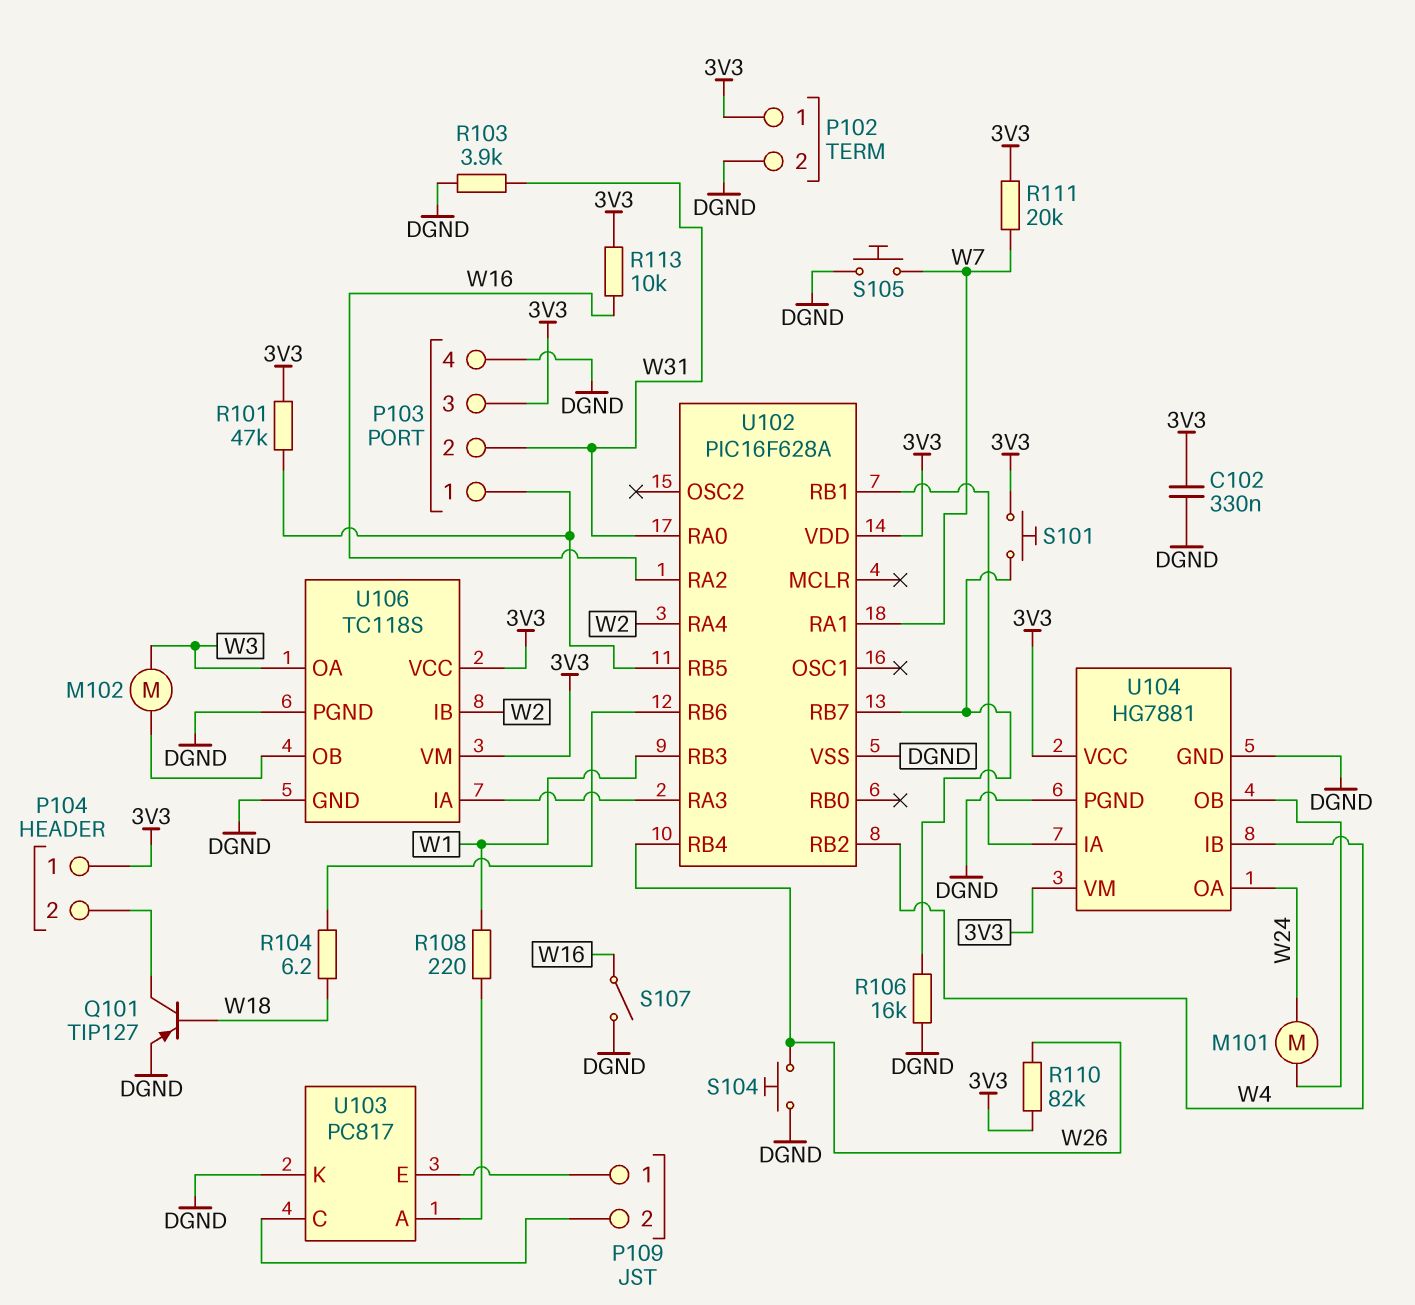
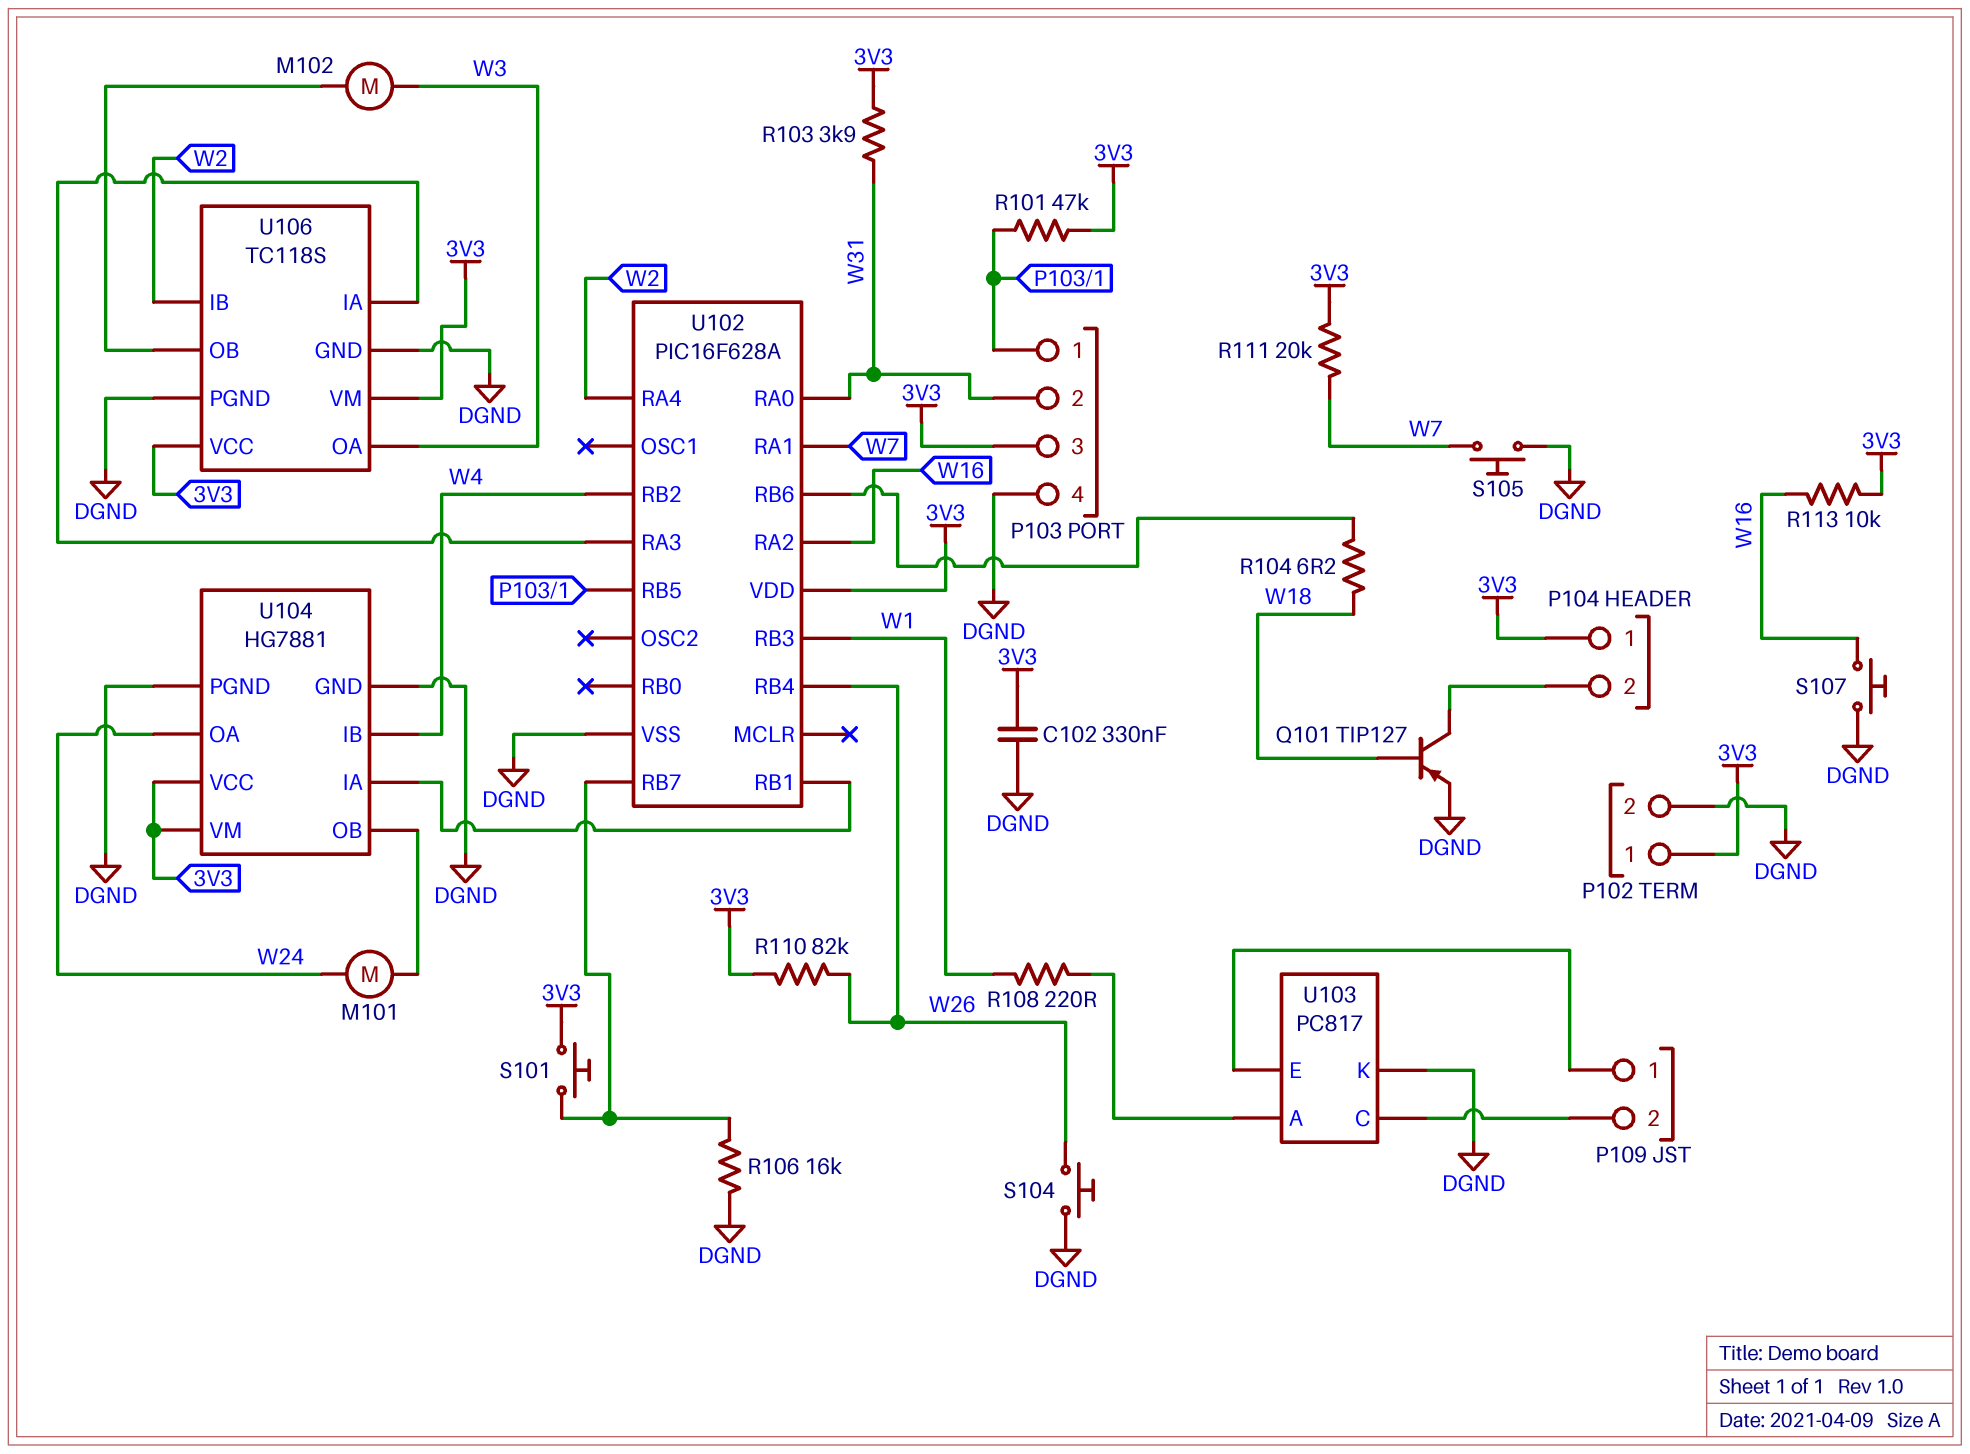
R103: 3.9k (DGND, W31) -> 3.9k (3V3, W31)
S107: switch (DGND, W16) -> button (DGND, W16)

